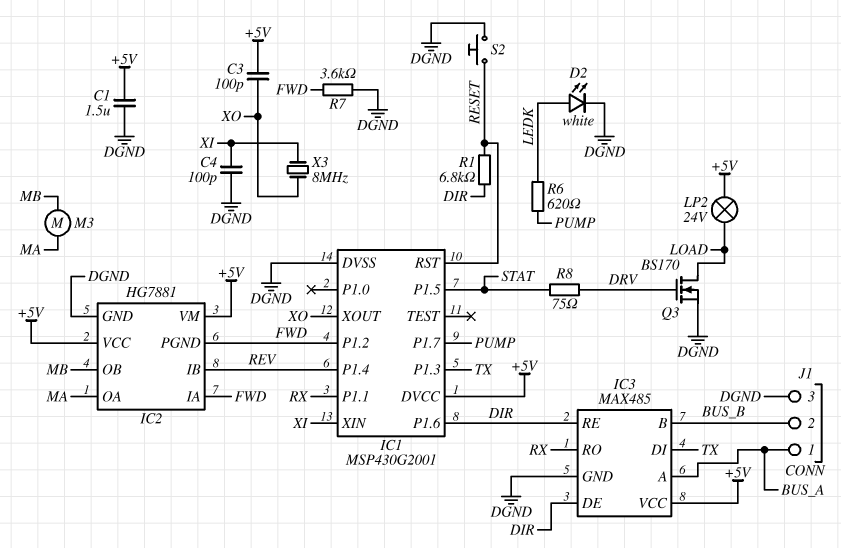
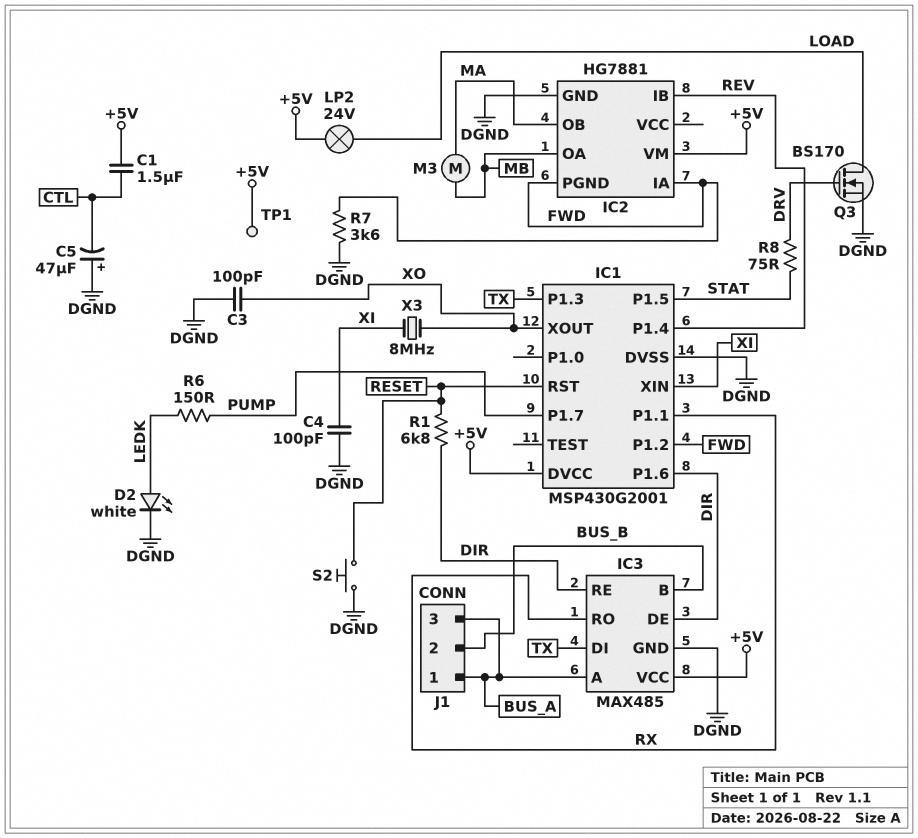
C1: 1.5uF (+5V, DGND) -> 1.5uF (+5V, CTL)
C3: 100pF (+5V, XO) -> 100pF (DGND, XO)
C5: none -> 47uF (plus DGND, minus CTL)
IC2 pin OA: MA -> MB
IC2 pin OB: MB -> MA
IC2 pin VCC: +5V -> none
J1 pin 3: DGND -> BUS_A
R6: 620 (LEDK, PUMP) -> 150 (LEDK, PUMP)
TP1: none -> test point (+5V)

